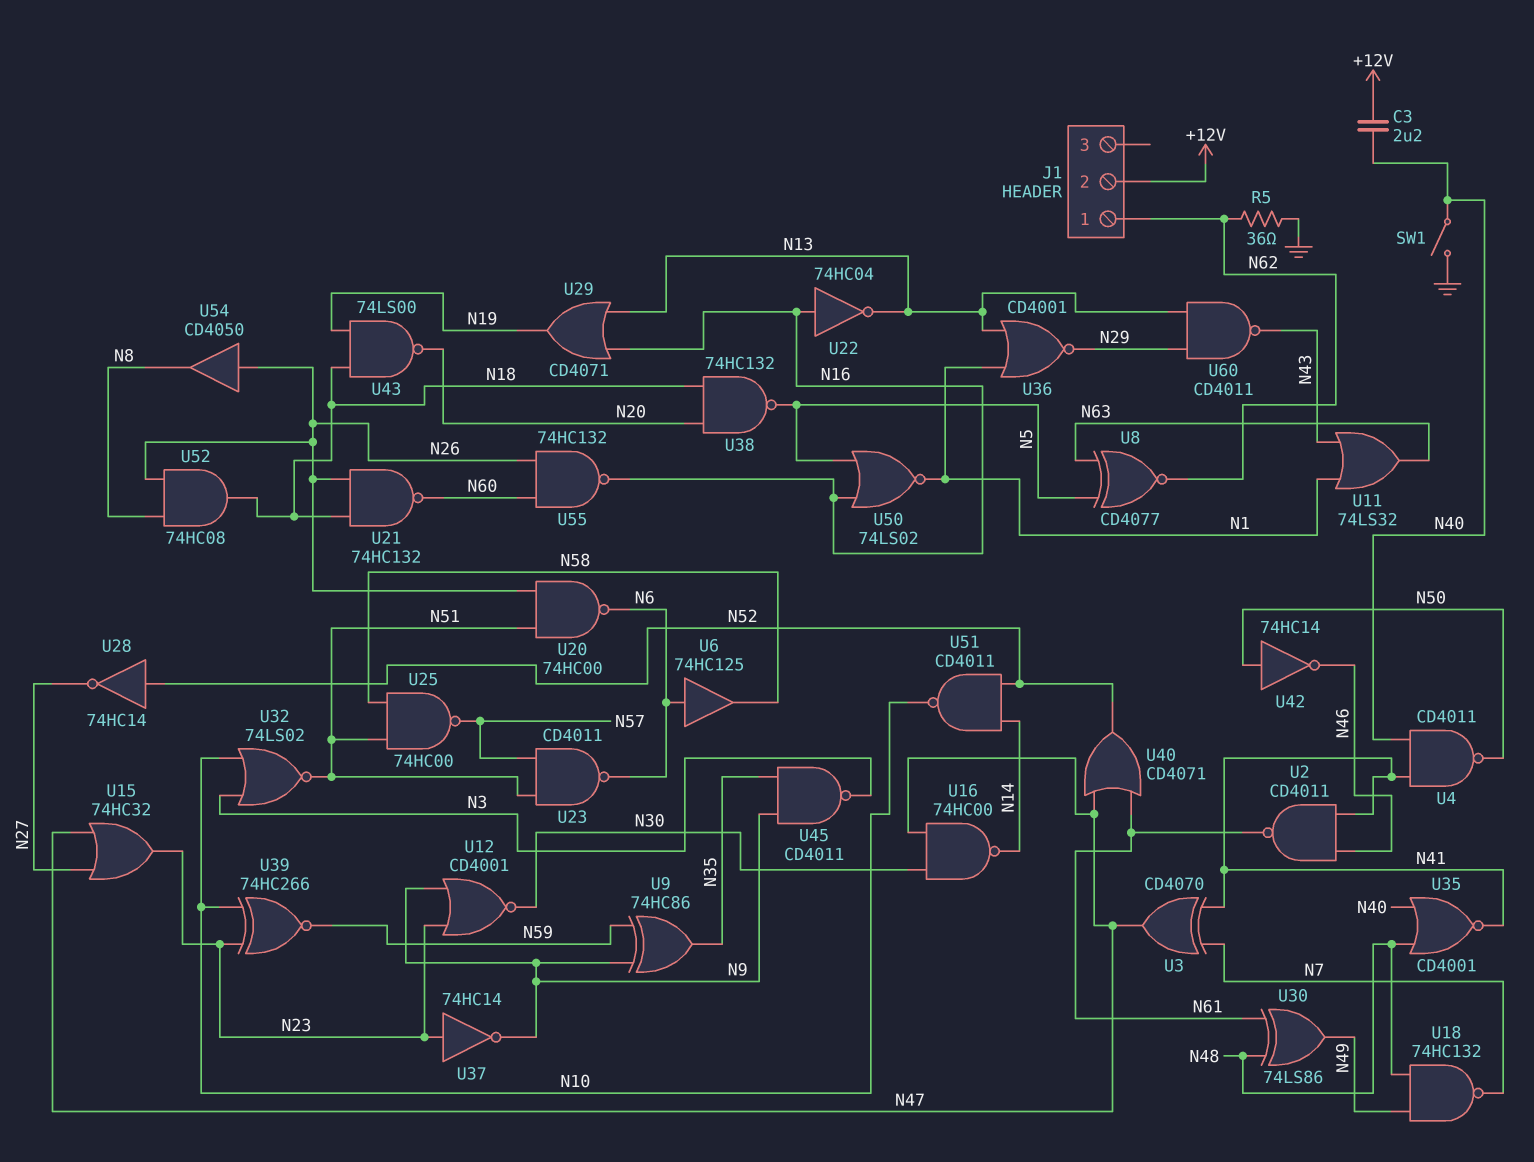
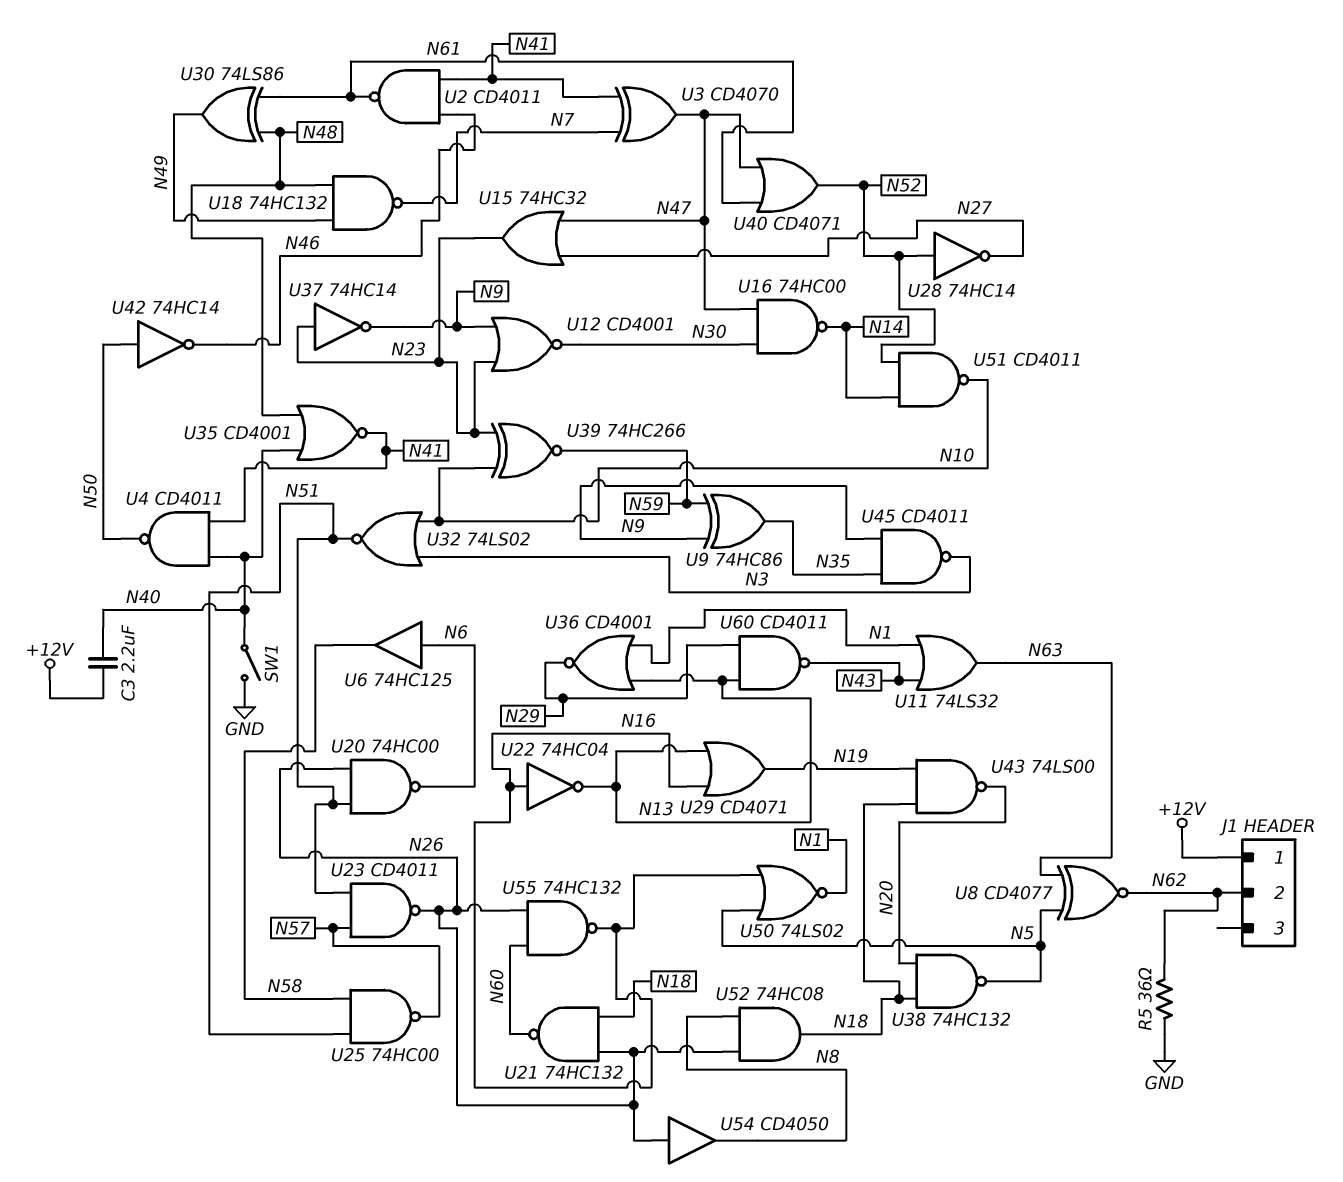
J1 pin 1: N62 -> +12V
J1 pin 2: +12V -> N62
U23: NAND CD4011 (in N51, in N57, out N6) -> NAND CD4011 (in N51, in N57, out N26)

